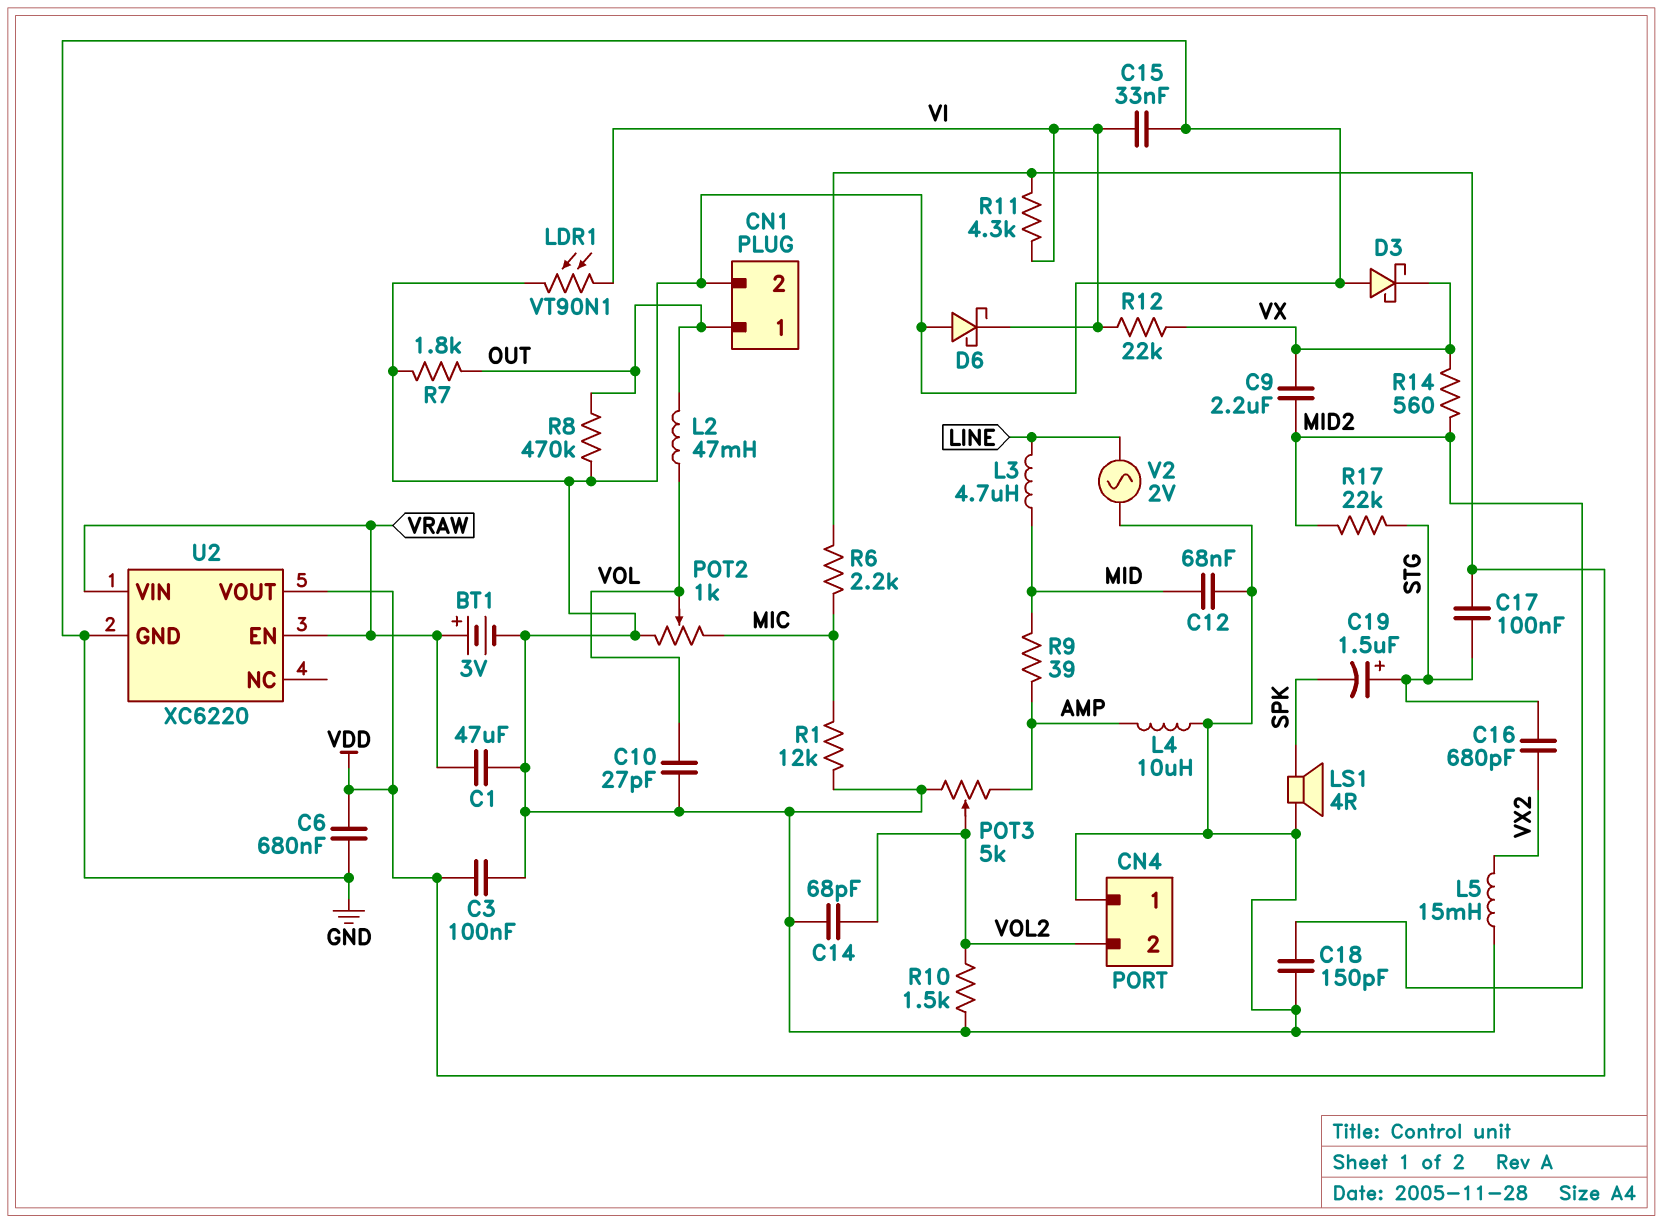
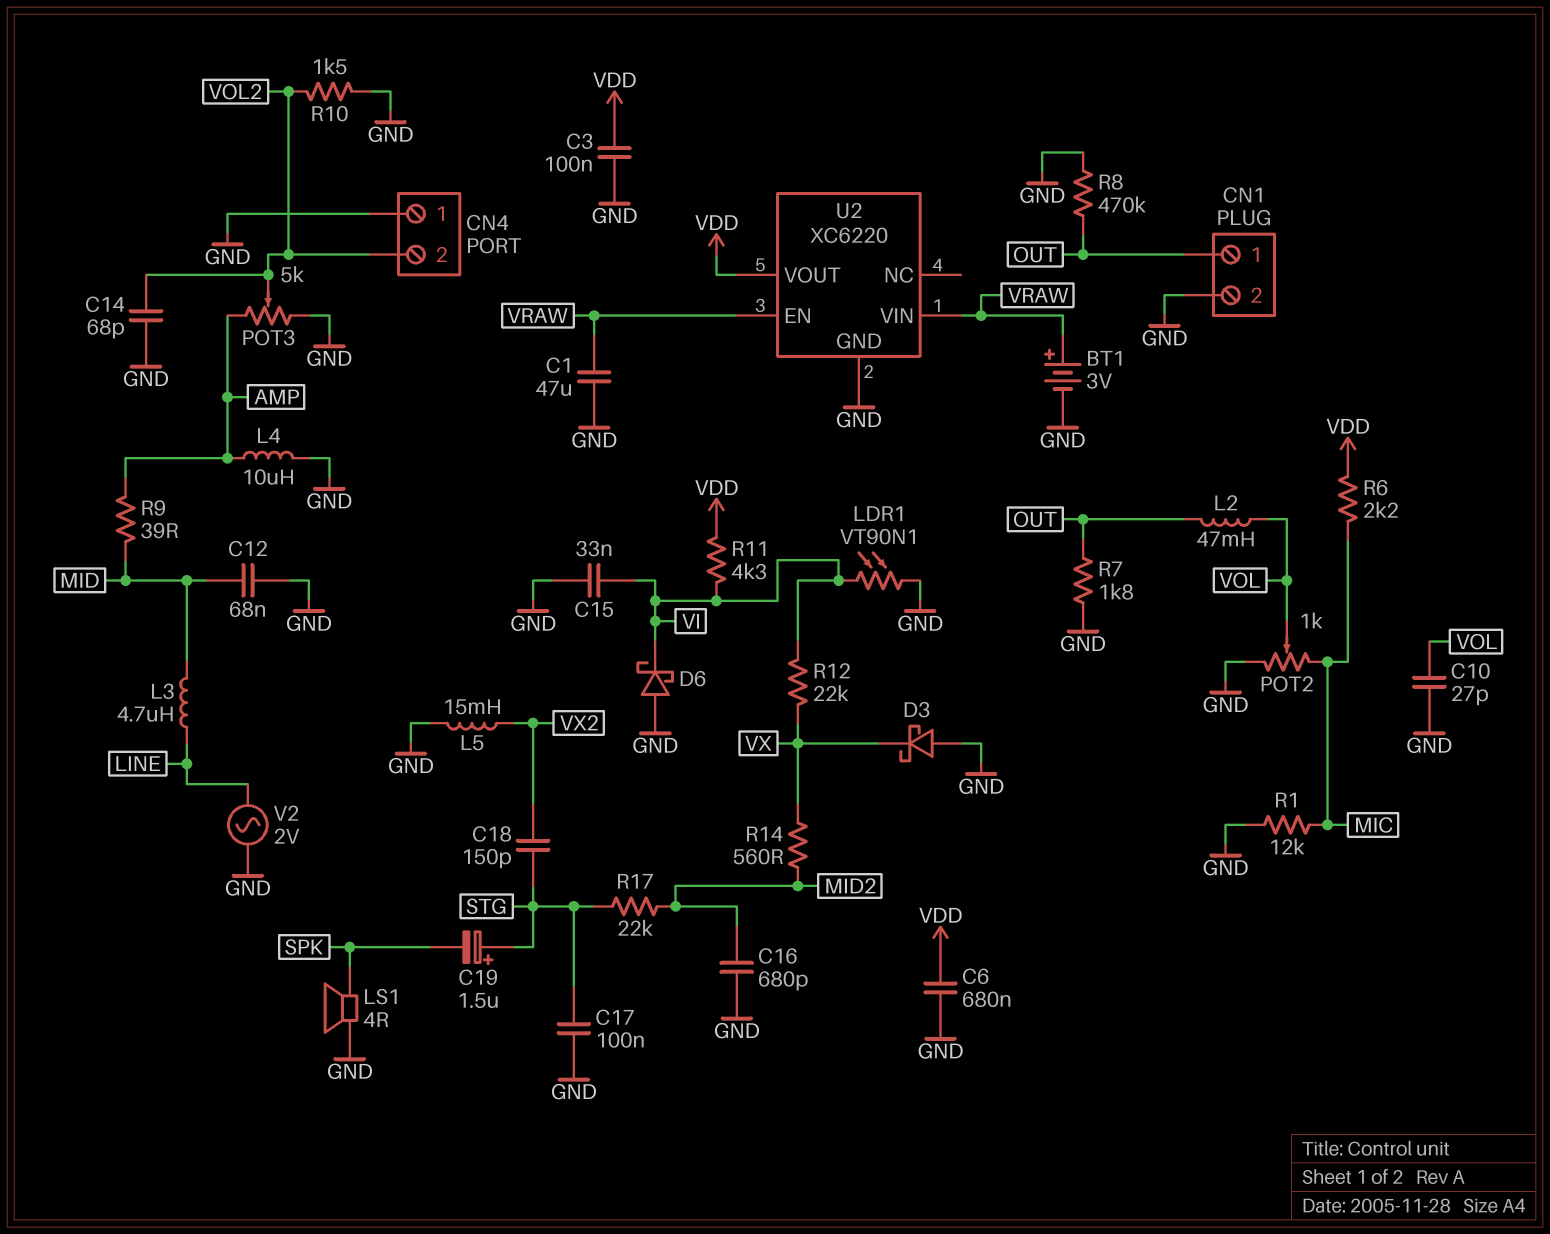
C9: 2.2uF (MID2, VX) -> none
C16: 680pF (STG, VX2) -> 680pF (GND, MID2)
C17: 100nF (STG, VDD) -> 100nF (GND, STG)
C18: 150pF (GND, MID2) -> 150pF (STG, VX2)

